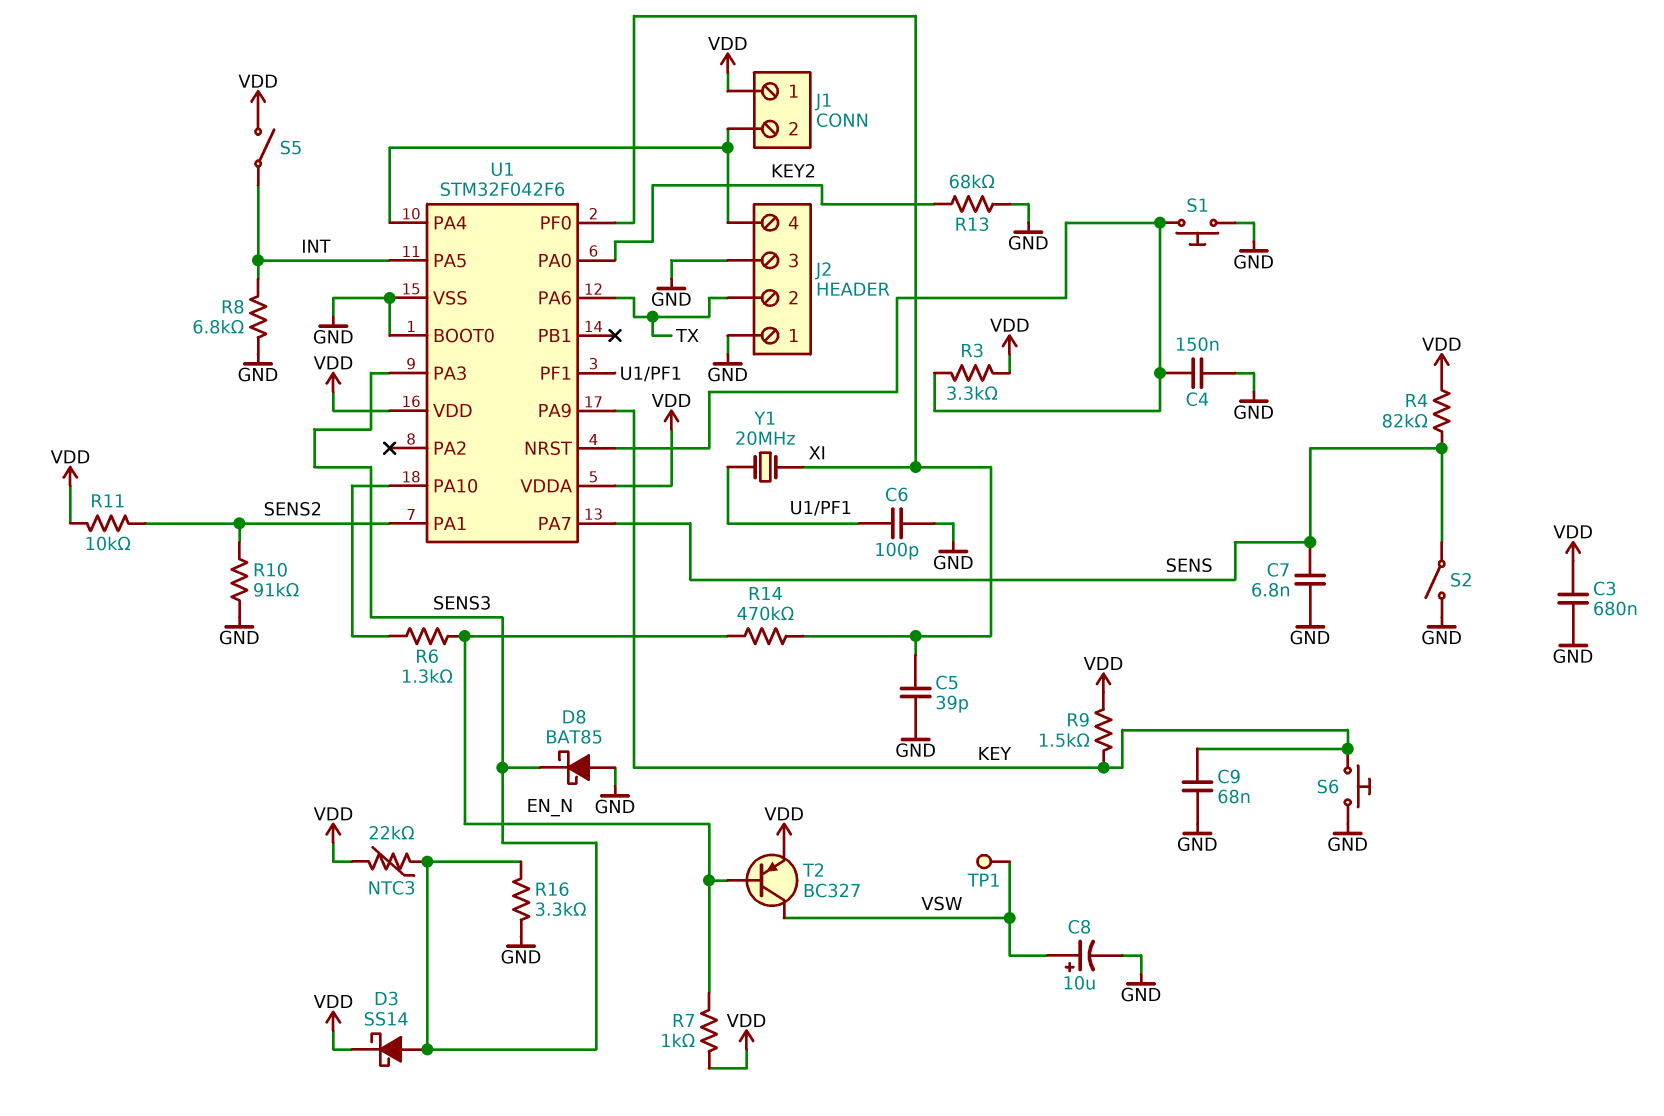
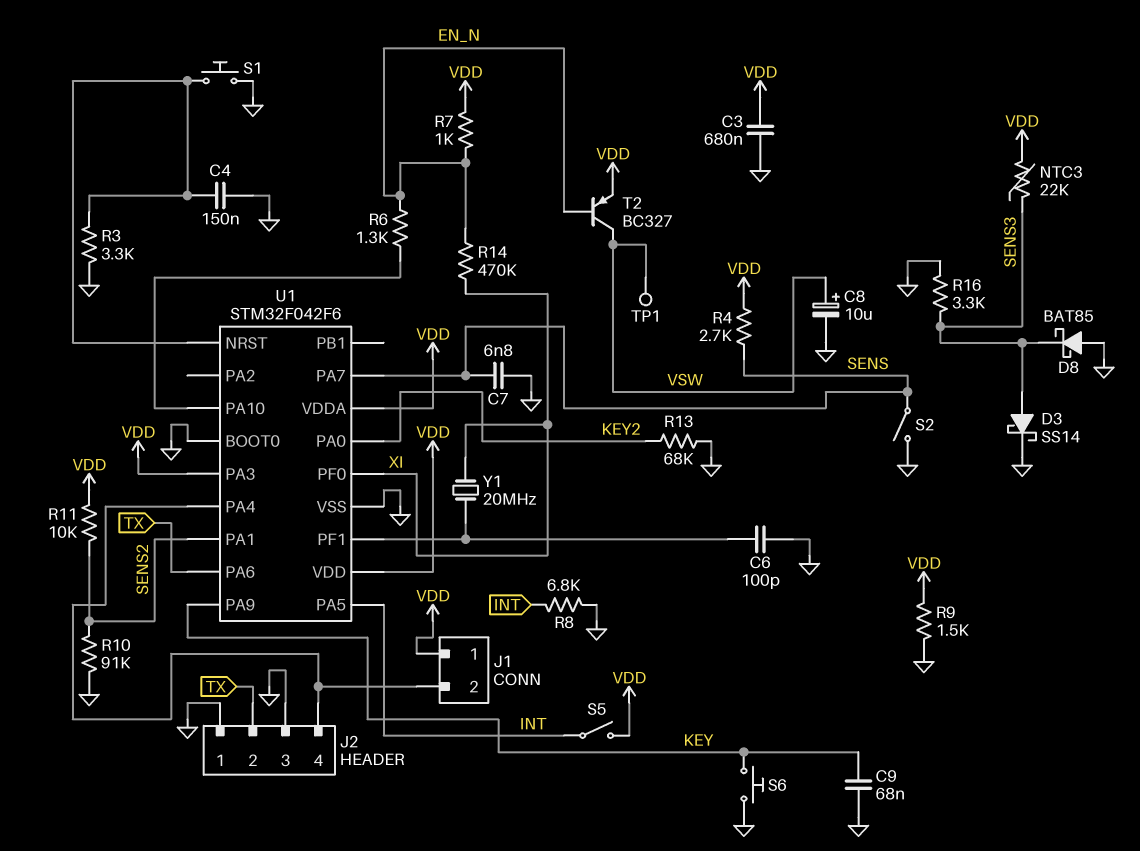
C5: 39pF (GND, XI) -> none
D3: schottky SS14 (A SENS3, K VDD) -> schottky SS14 (A SENS3, K GND)
R3: 3.3k (U1/NRST, VDD) -> 3.3k (GND, U1/NRST)
R4: 82k (SENS, VDD) -> 2.7k (SENS, VDD)
R9: 1.5k (KEY, VDD) -> 1.5k (GND, VDD)
U1 pin PA3: SENS3 -> VDD

